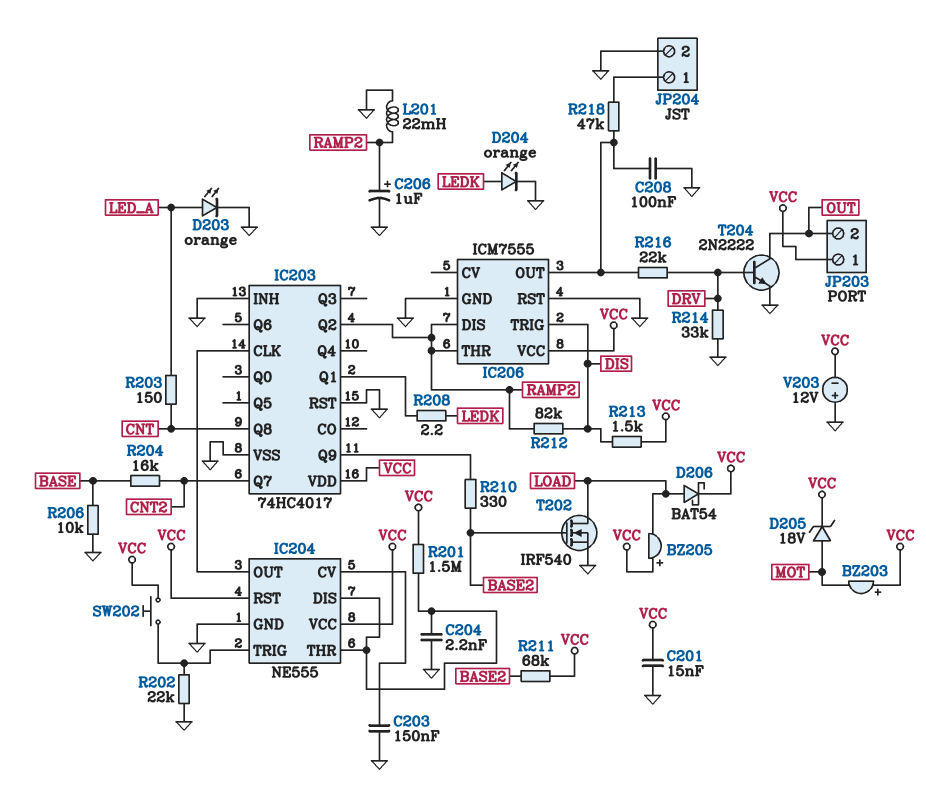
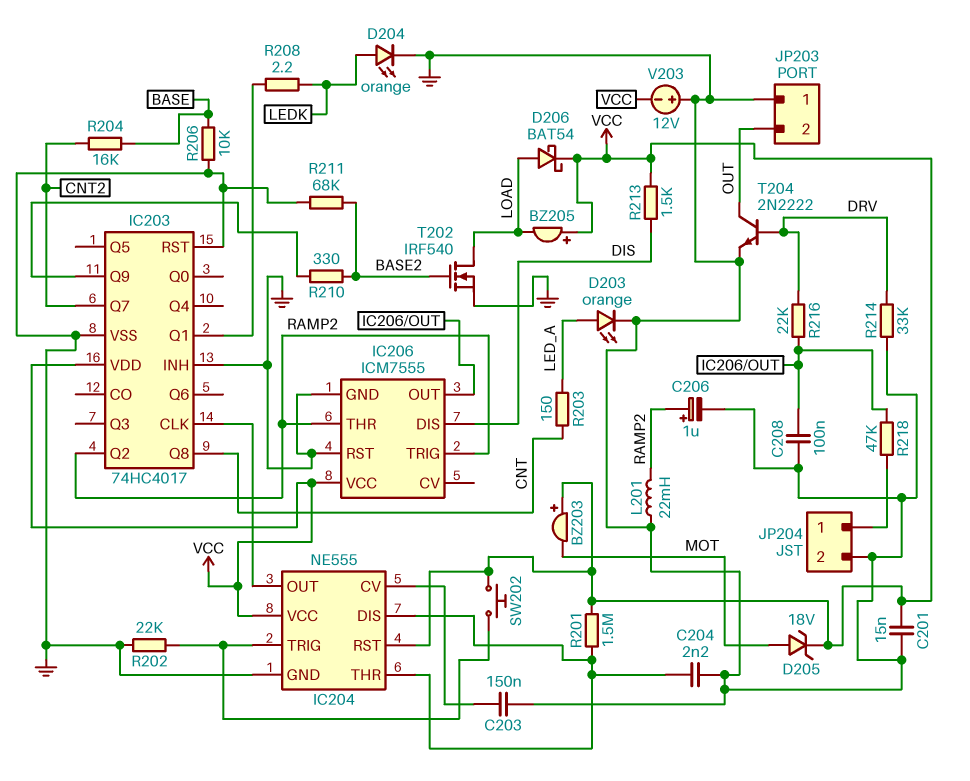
IC206 pin DIS: RAMP2 -> DIS
IC206 pin TRIG: DIS -> RAMP2
JP203 pin 1: VCC -> GND
R211: 68k (BASE2, VCC) -> 68k (BASE2, GND)
R212: 82k (DIS, RAMP2) -> none

